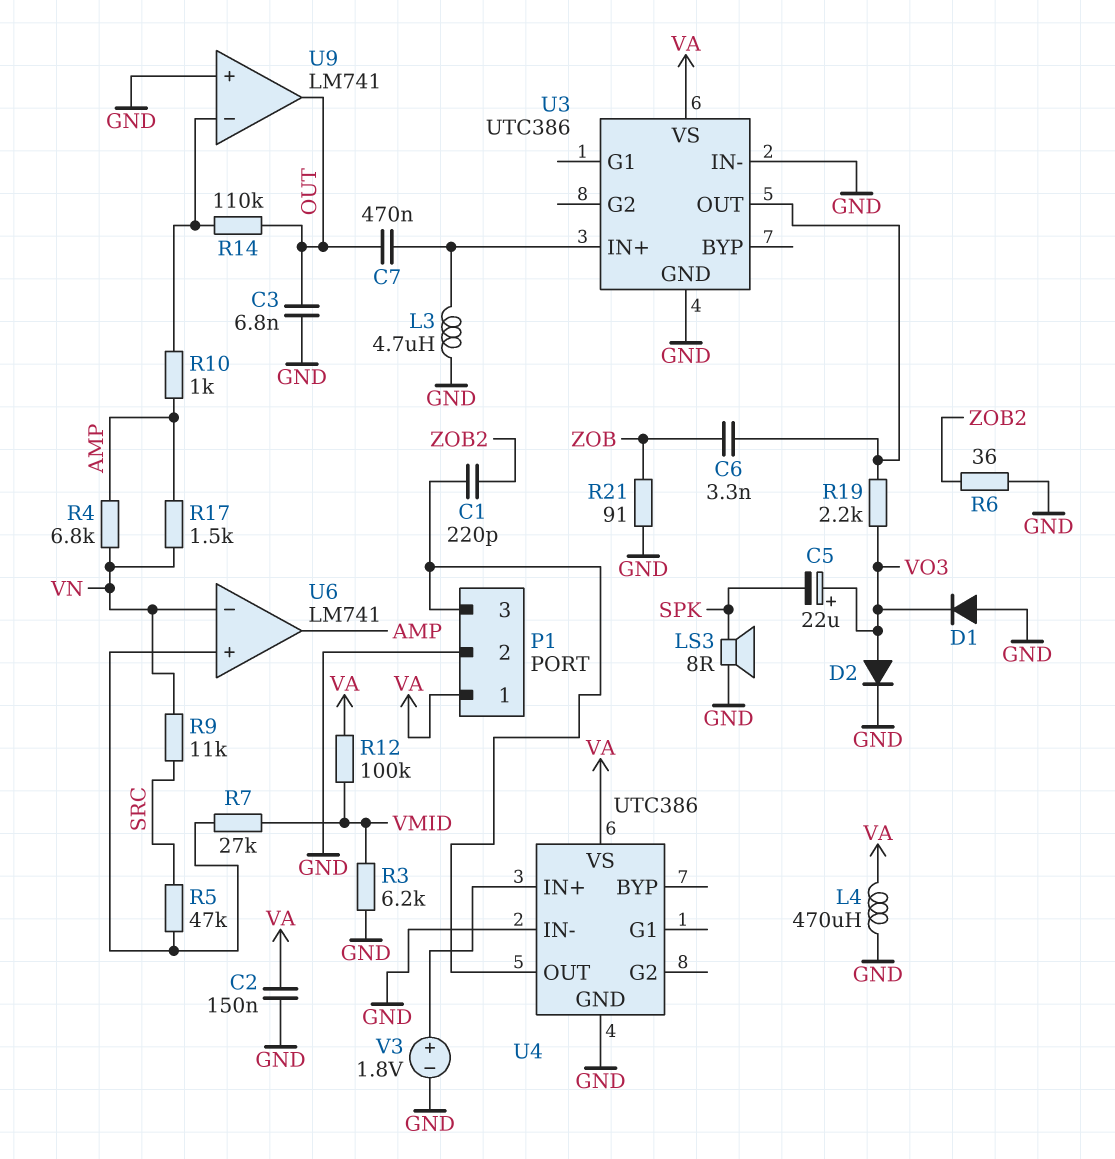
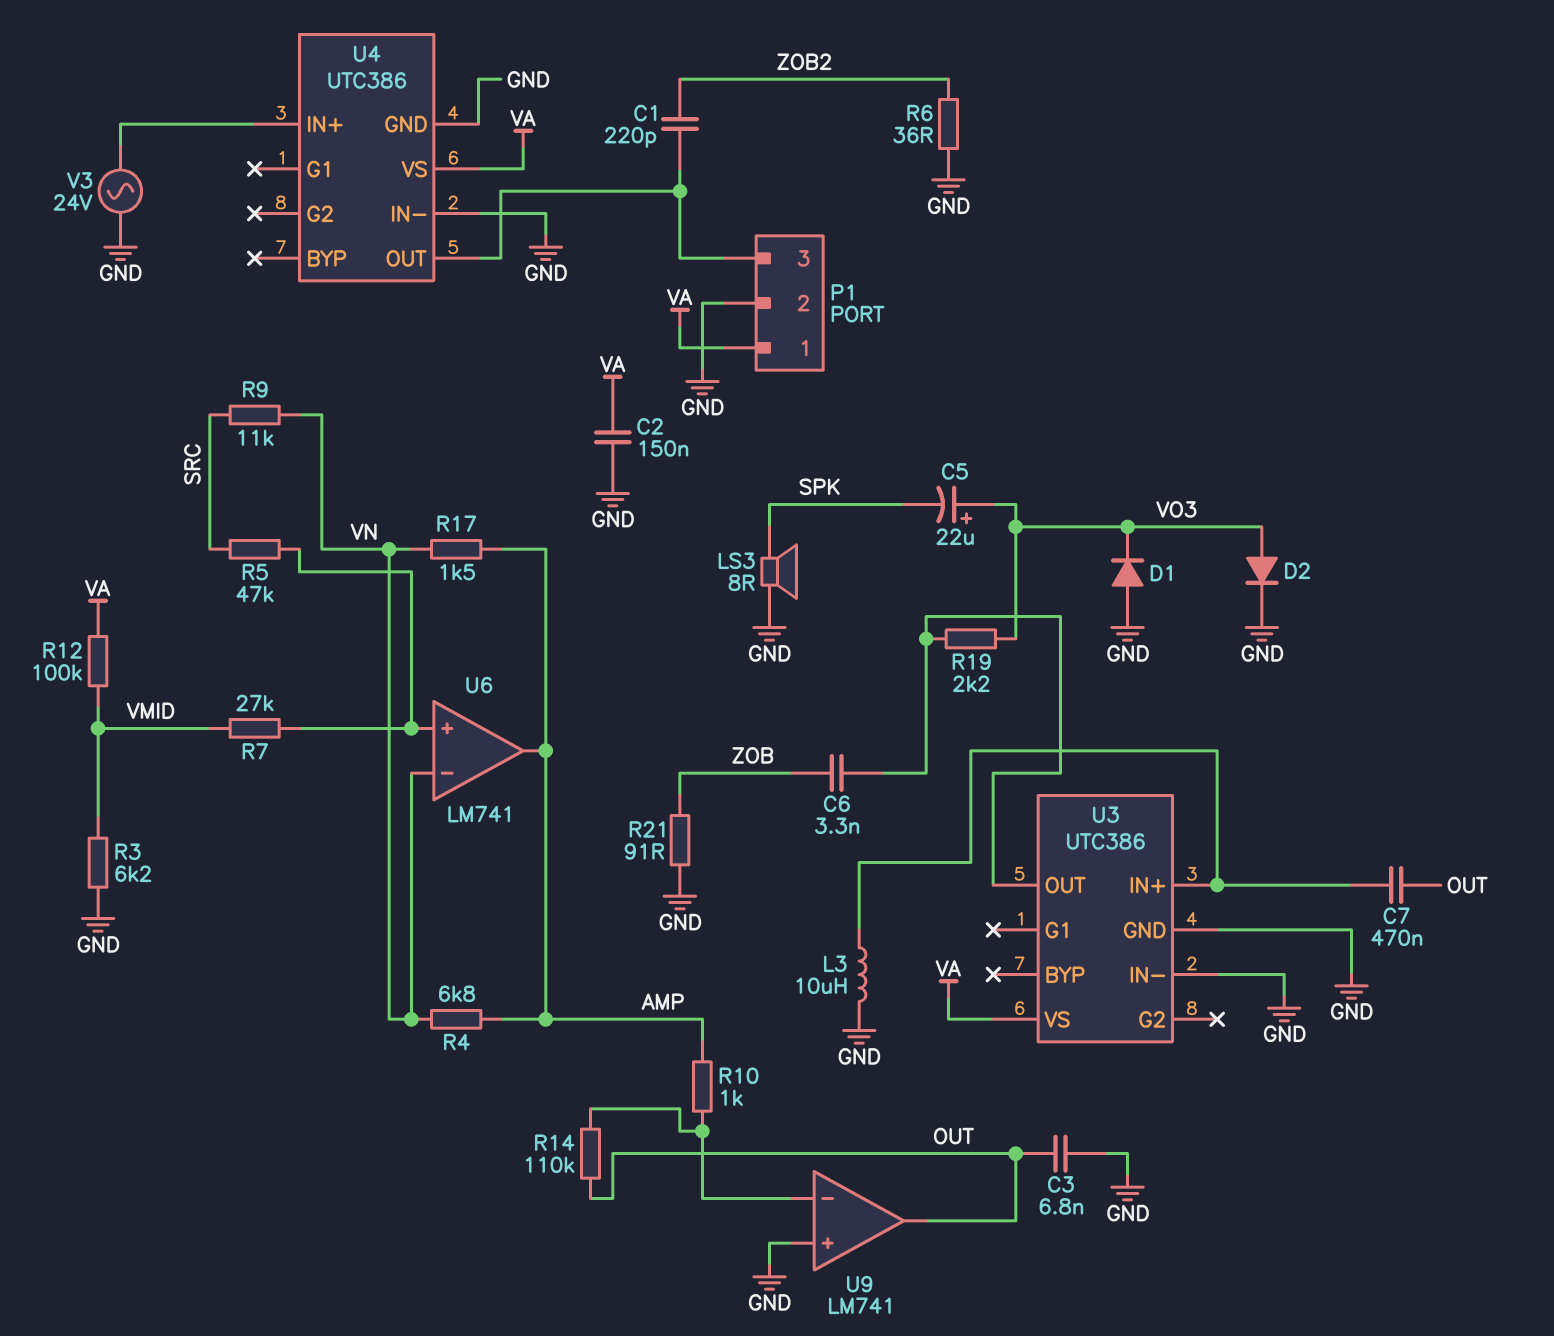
L3: 4.7uH (GND, U3/IN+) -> 10uH (GND, U3/IN+)
L4: 470uH (GND, VA) -> none
V3: 1.8V (plus U4/IN+, minus GND) -> AC 24V (GND, U4/IN+)

